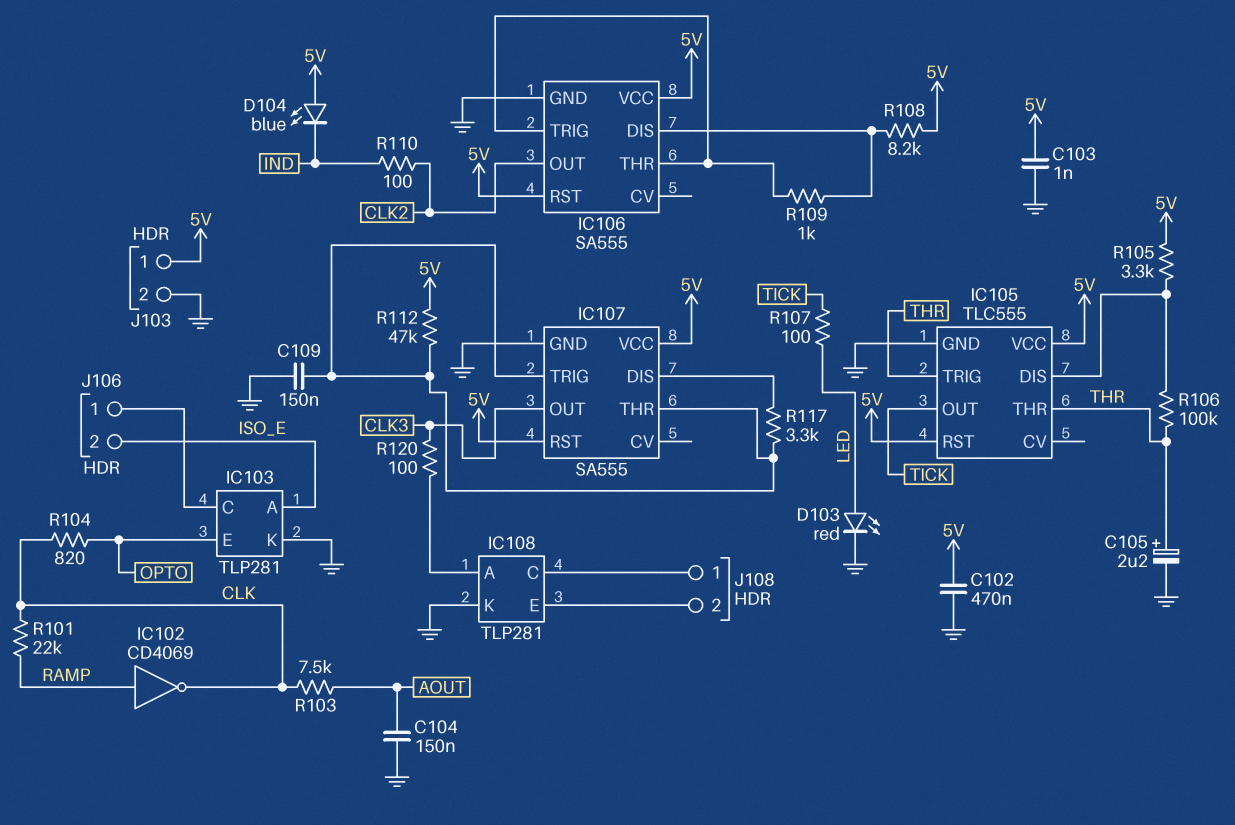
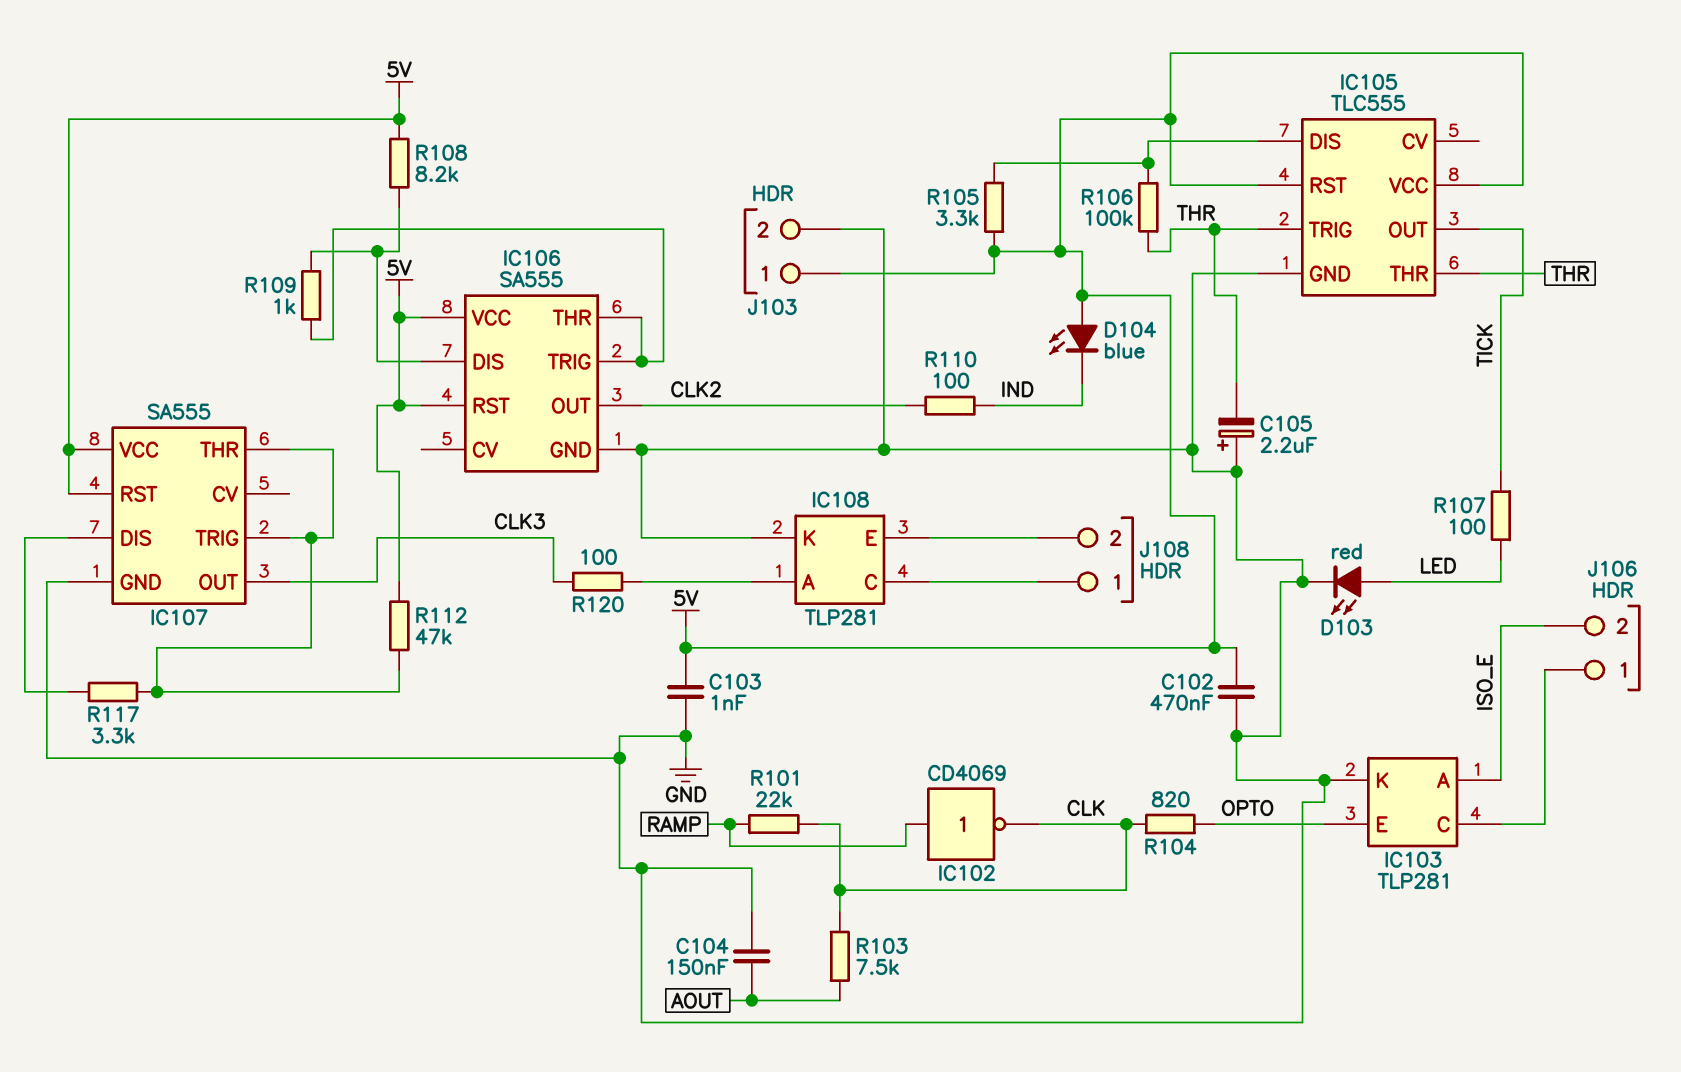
C105: 2.2uF (plus THR, minus GND) -> 2.2uF (plus GND, minus THR)
C109: 150nF (GND, IC107/THR) -> none

